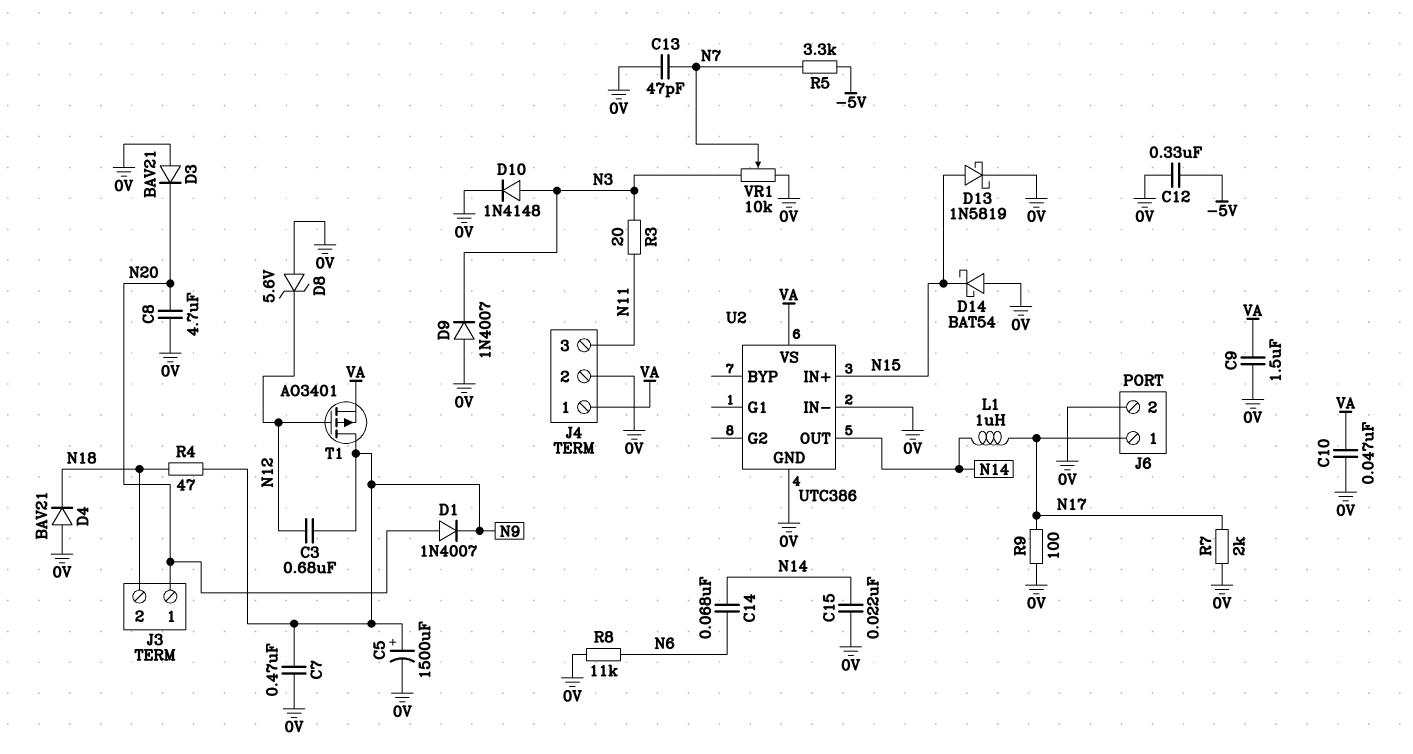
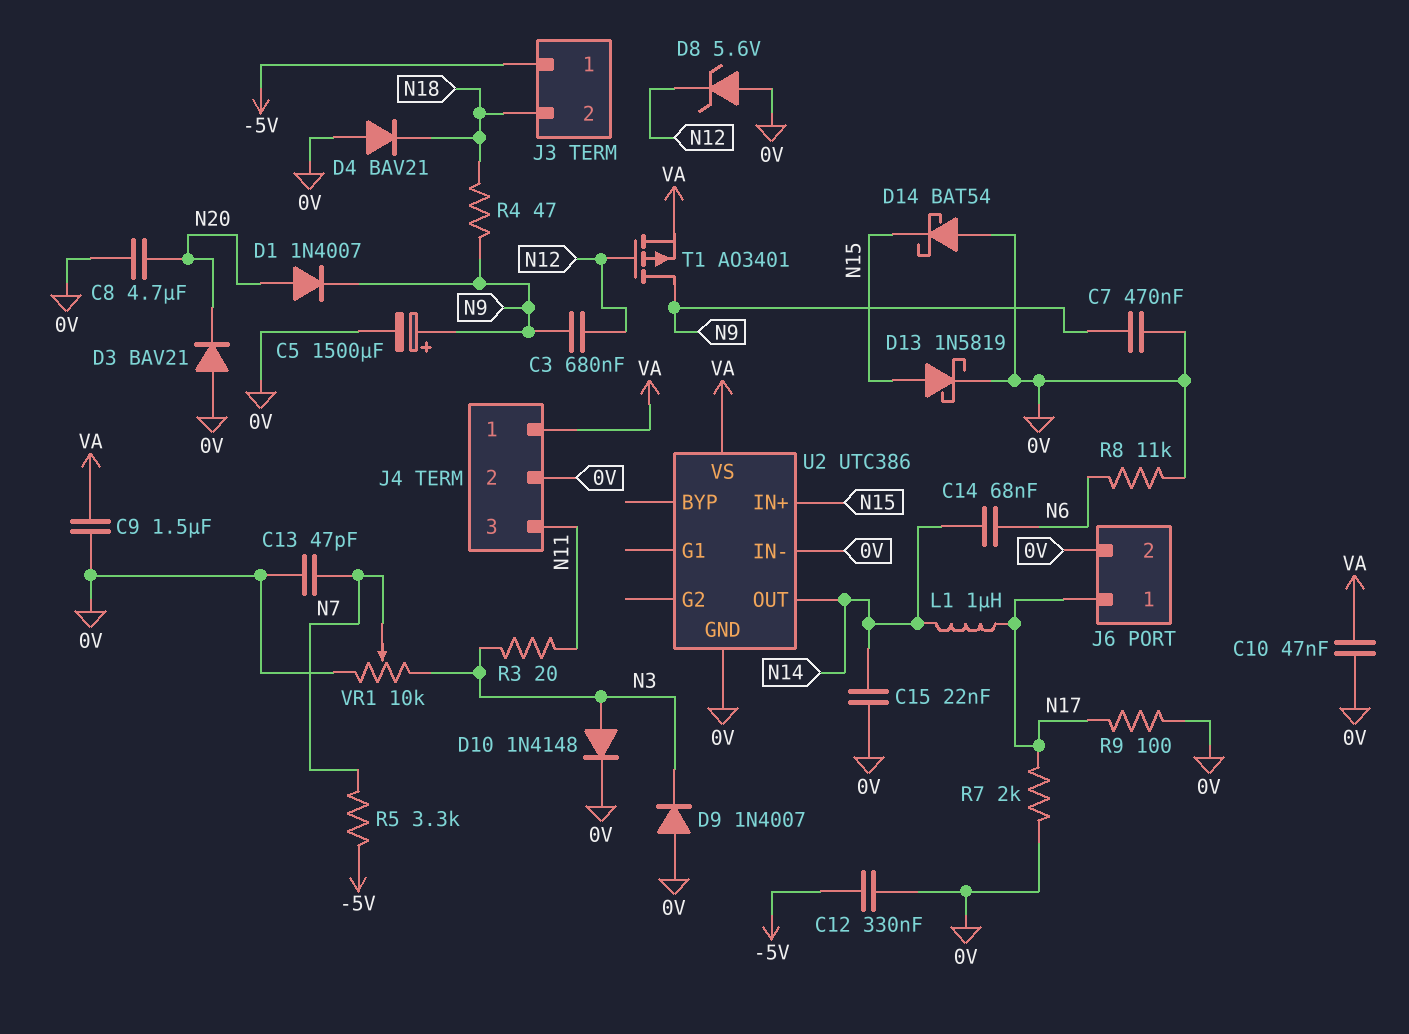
J3 pin 1: N20 -> -5V

